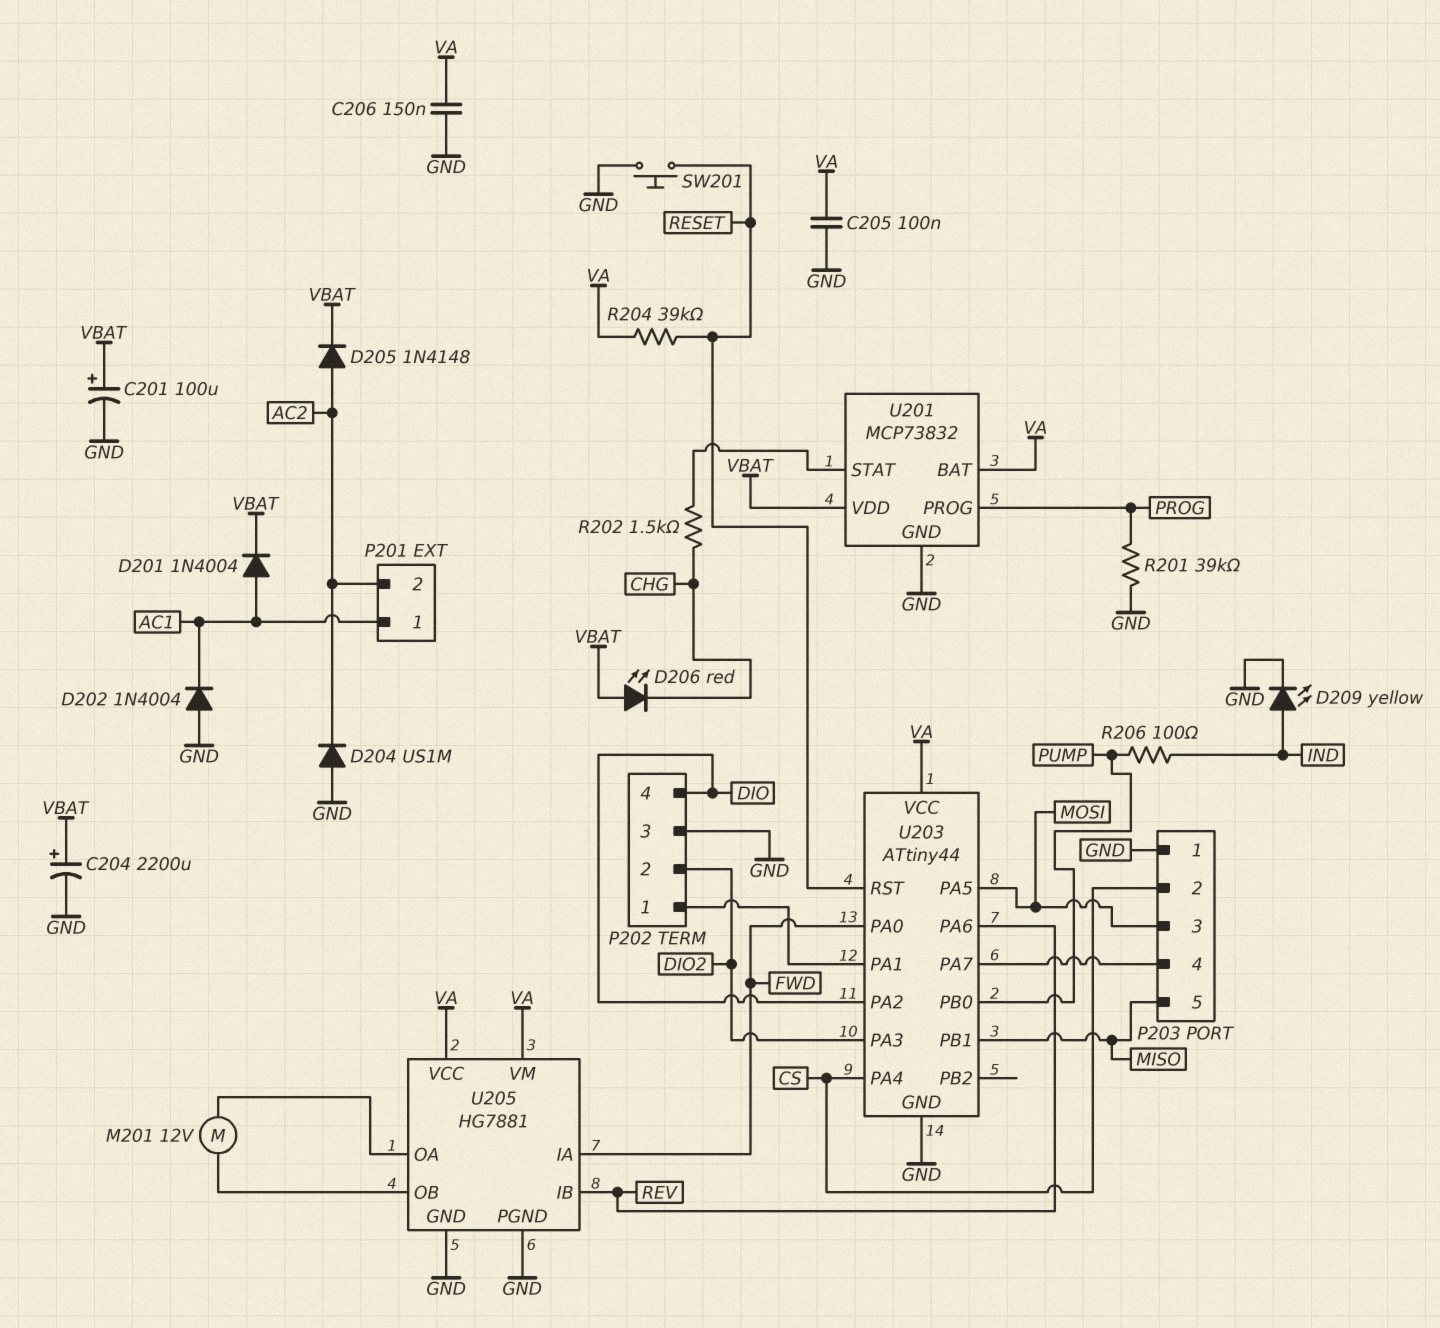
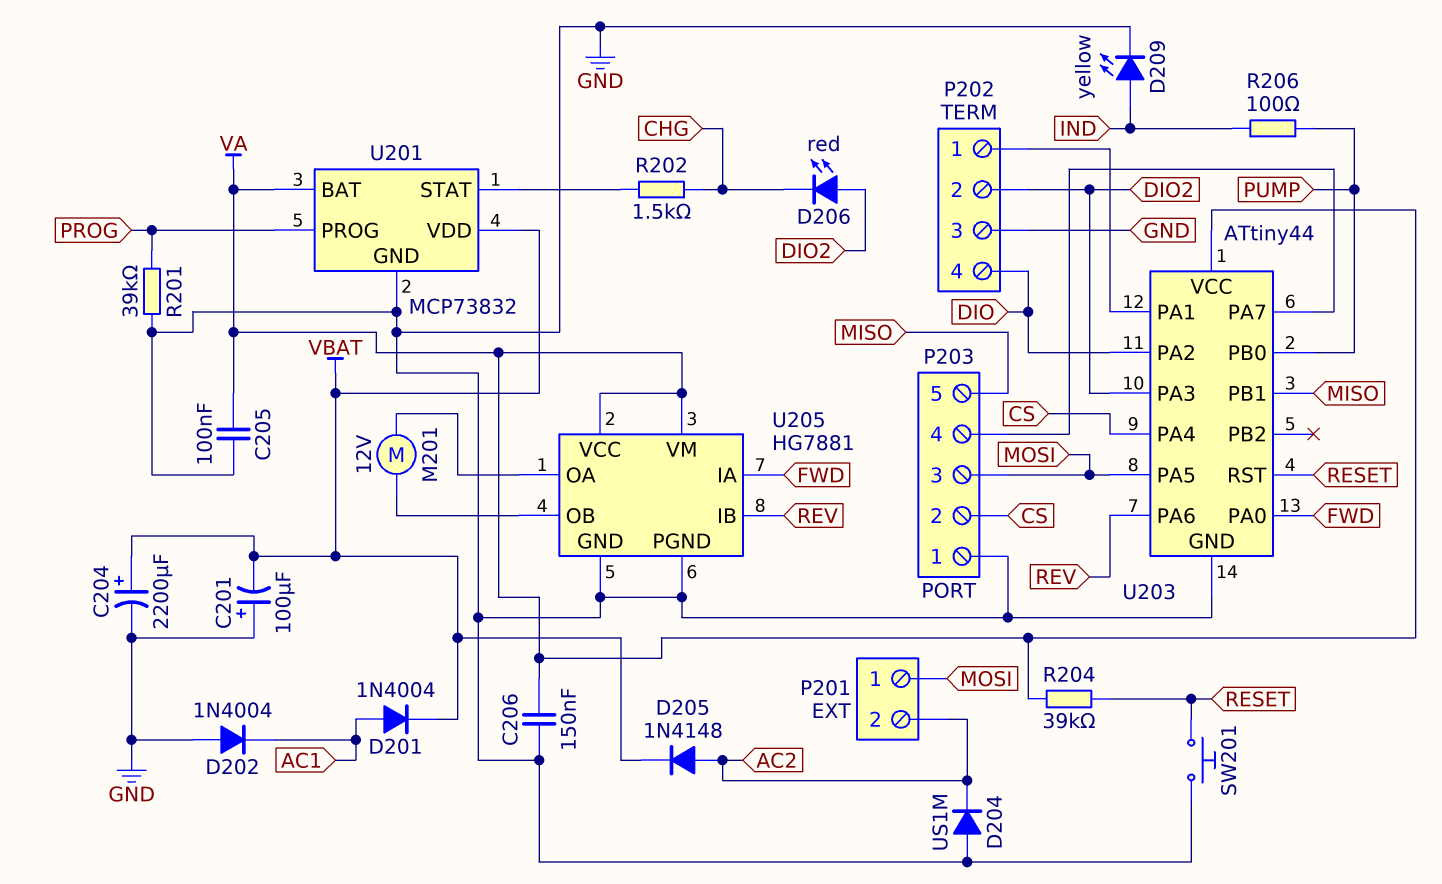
C201: 100uF (plus VBAT, minus GND) -> 100uF (plus GND, minus VBAT)
D206: LED red (A VBAT, K CHG) -> LED red (A DIO2, K CHG)
P201 pin 1: AC1 -> MOSI

